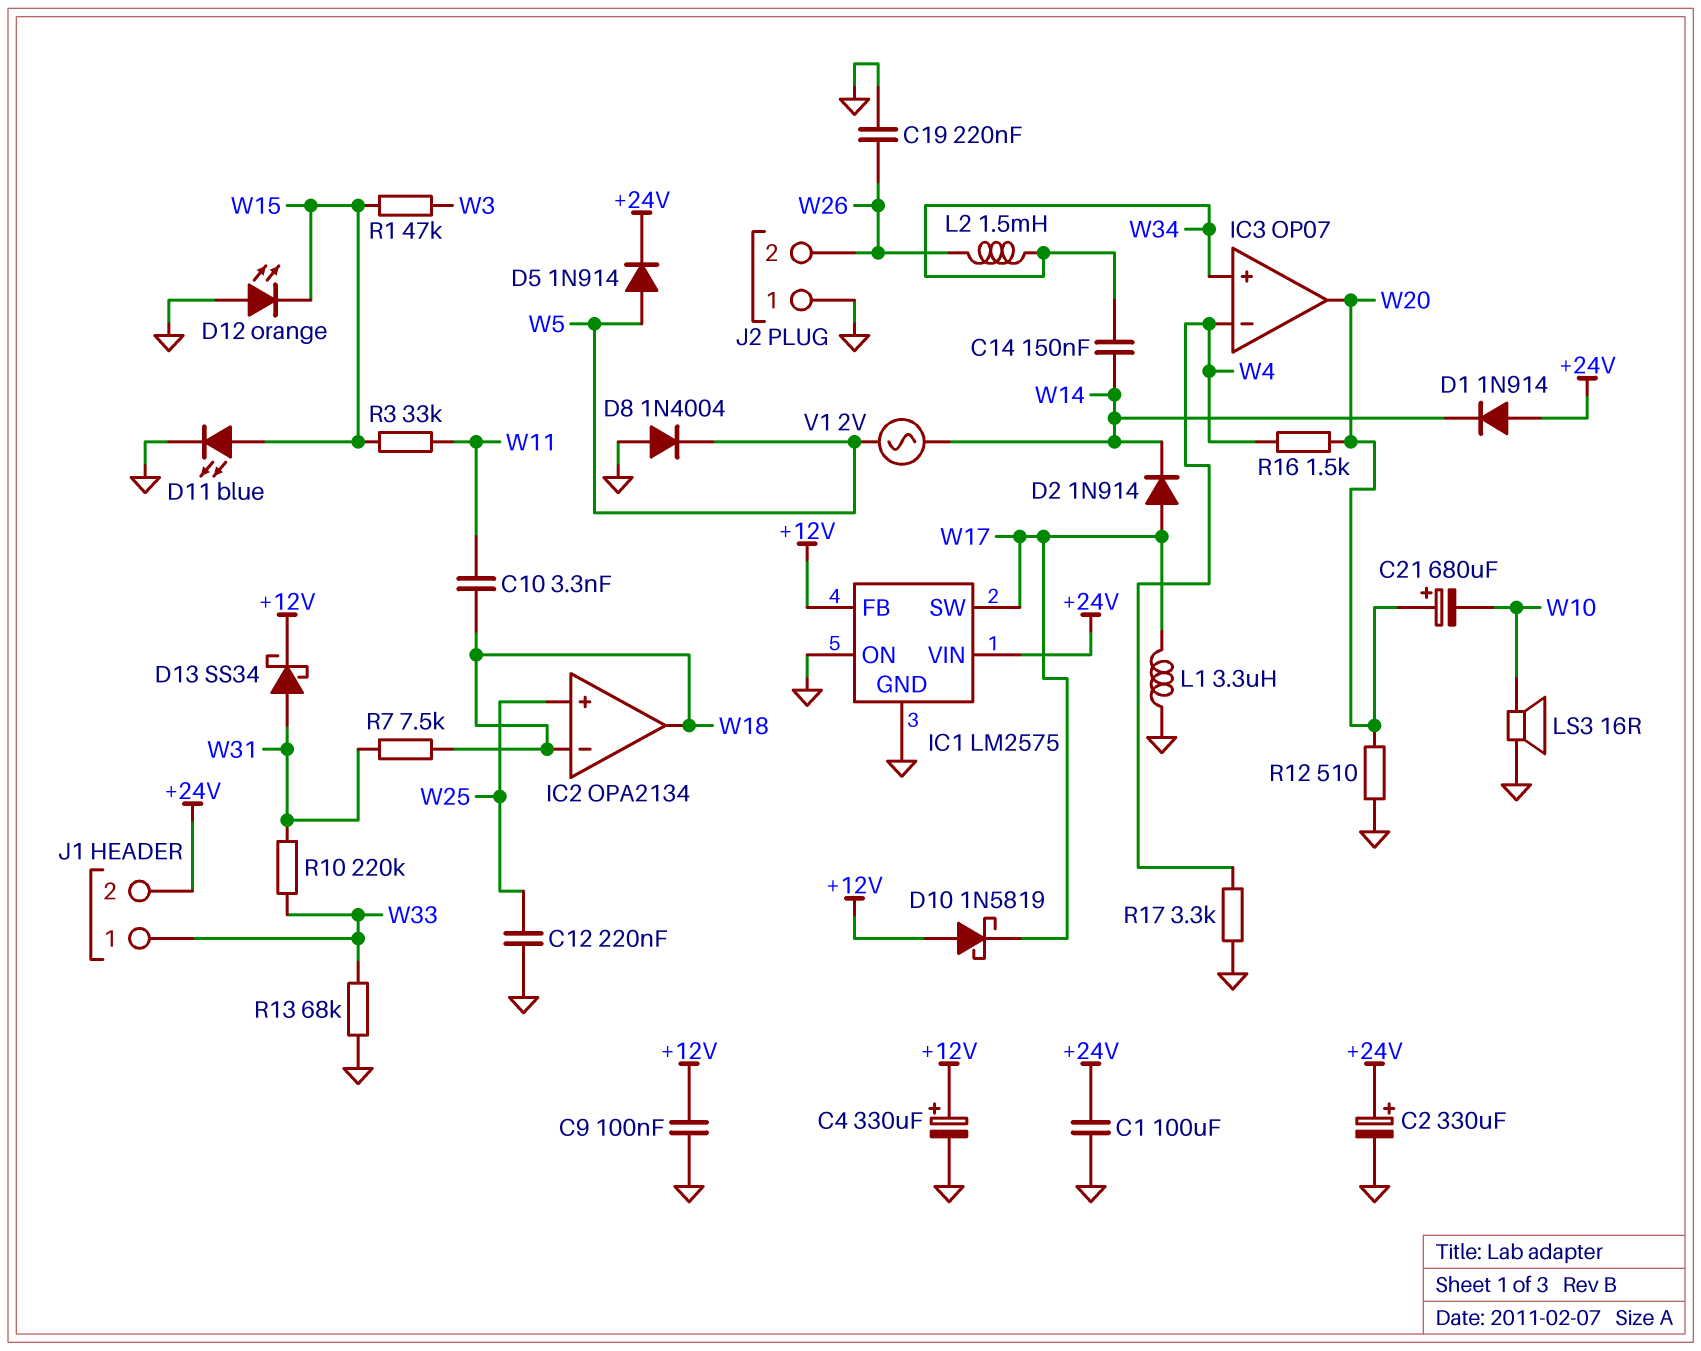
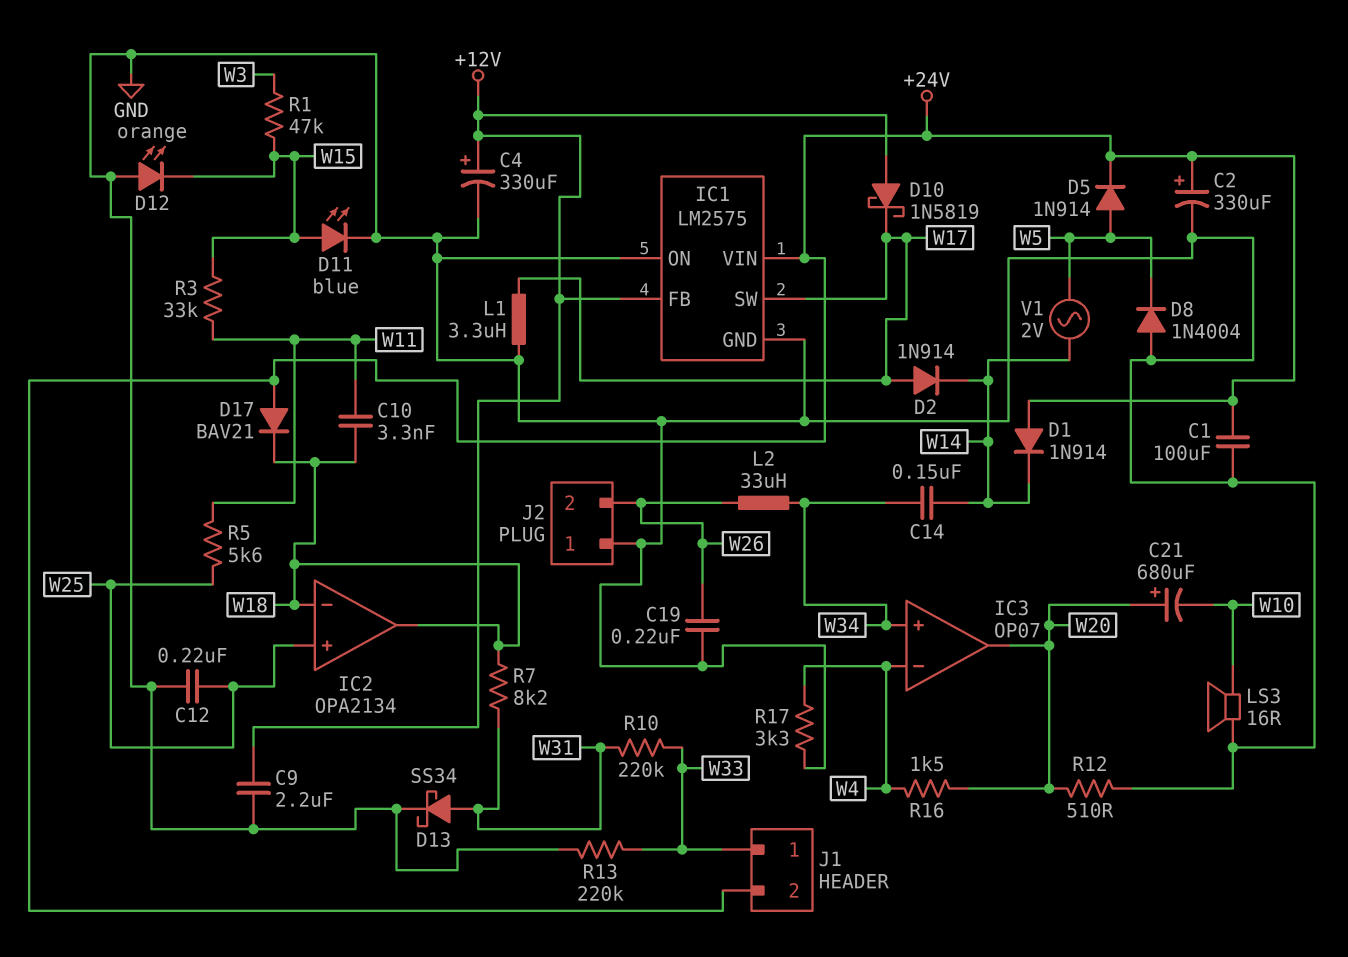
C9: 100nF (+12V, GND) -> 2.2uF (+12V, GND)
D13: schottky SS34 (A W31, K +12V) -> schottky SS34 (A W31, K GND)
D17: none -> diode BAV21 (A +24V, K W18)
L2: 1.5mH (W26, W34) -> 33uH (W26, W34)
R5: none -> 5.6k (W11, W25)
R7: 7.5k (W18, W31) -> 8.2k (W18, W31)
R13: 68k (GND, W33) -> 220k (GND, W33)

